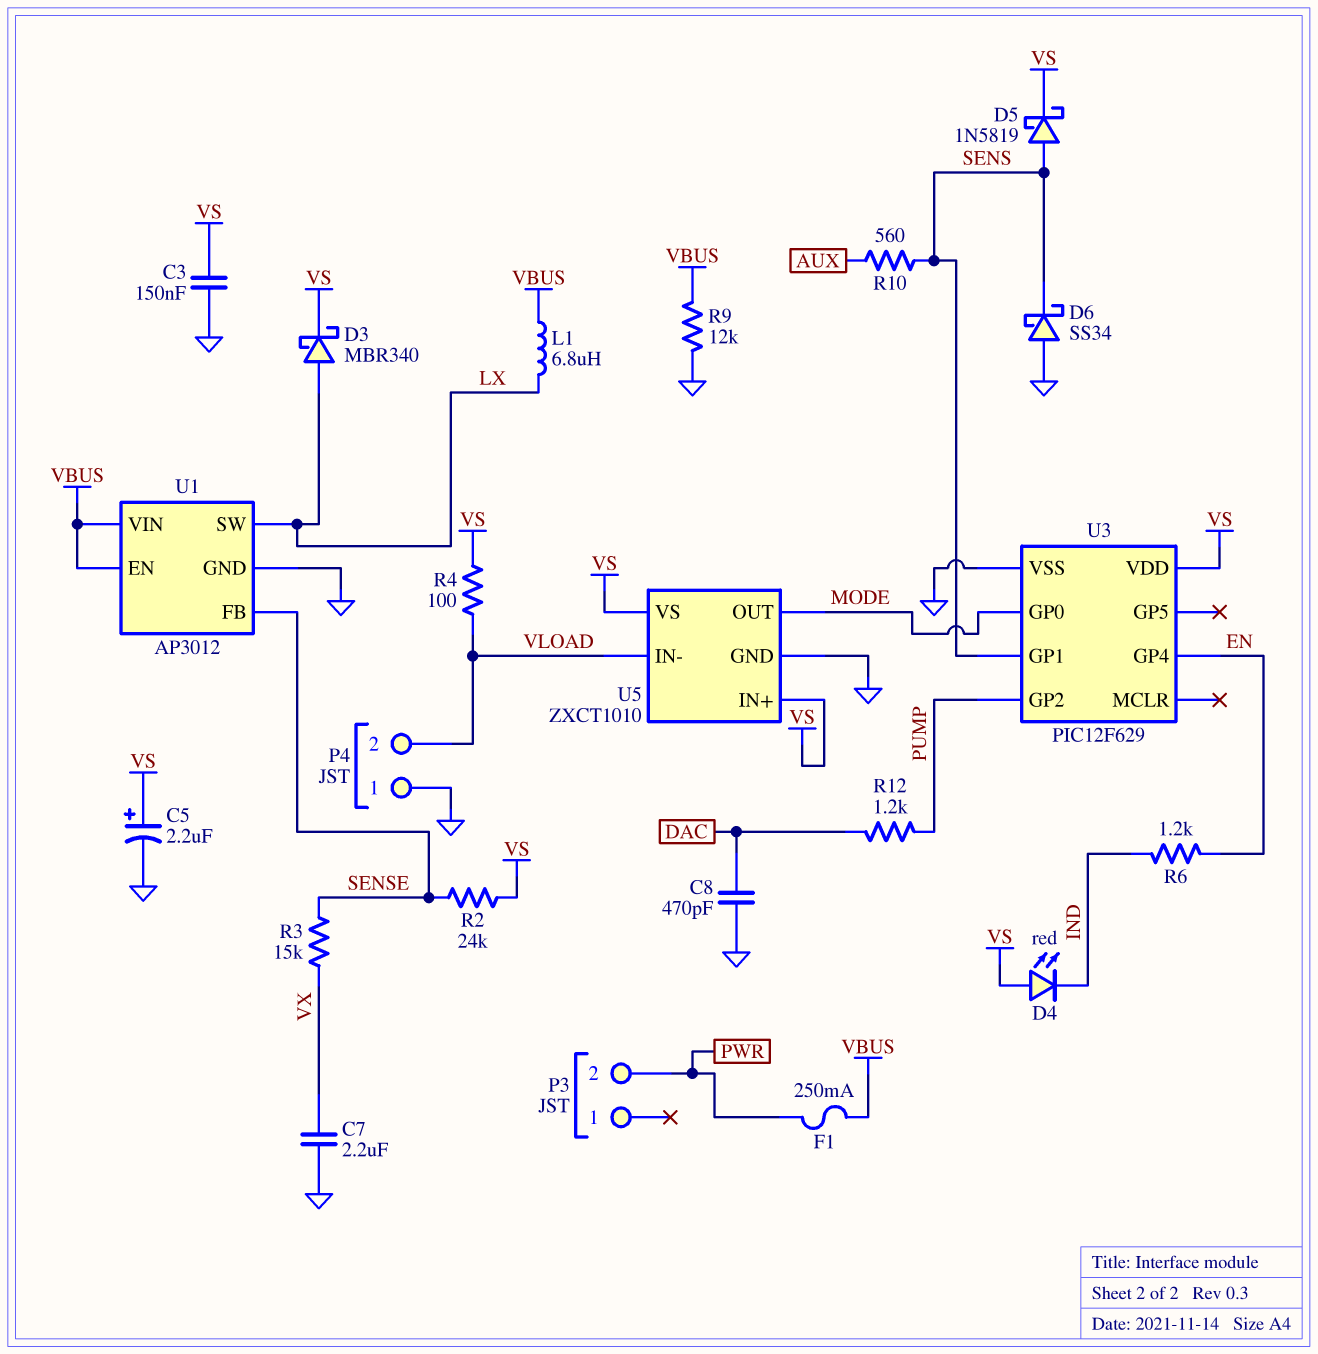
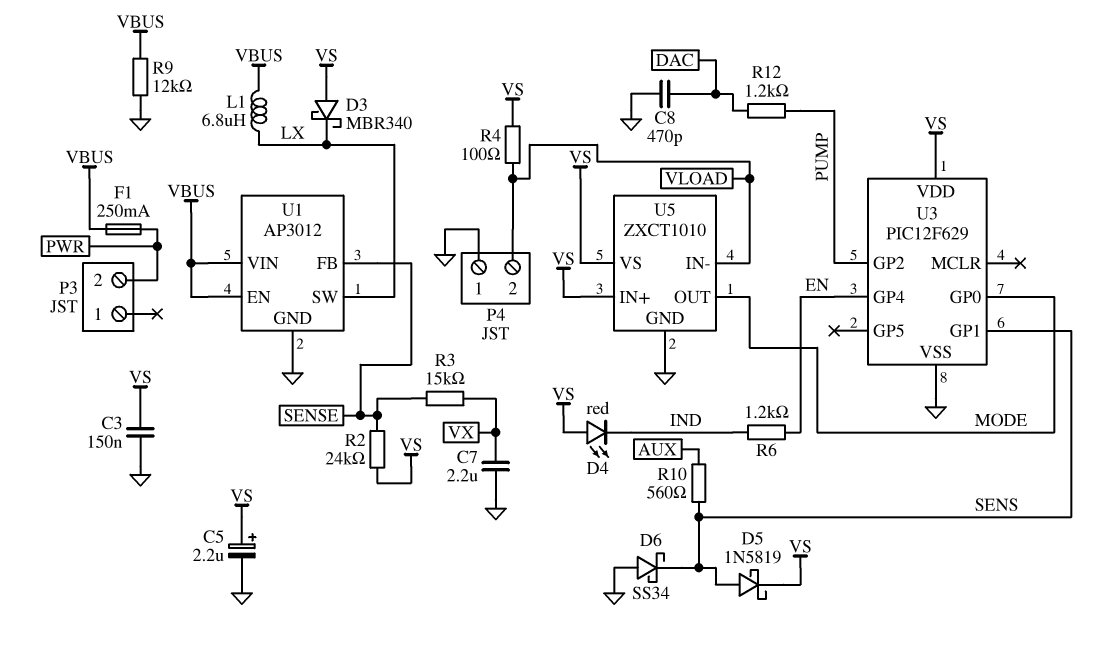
D3: schottky MBR340 (A LX, K VS) -> schottky MBR340 (A VS, K LX)

